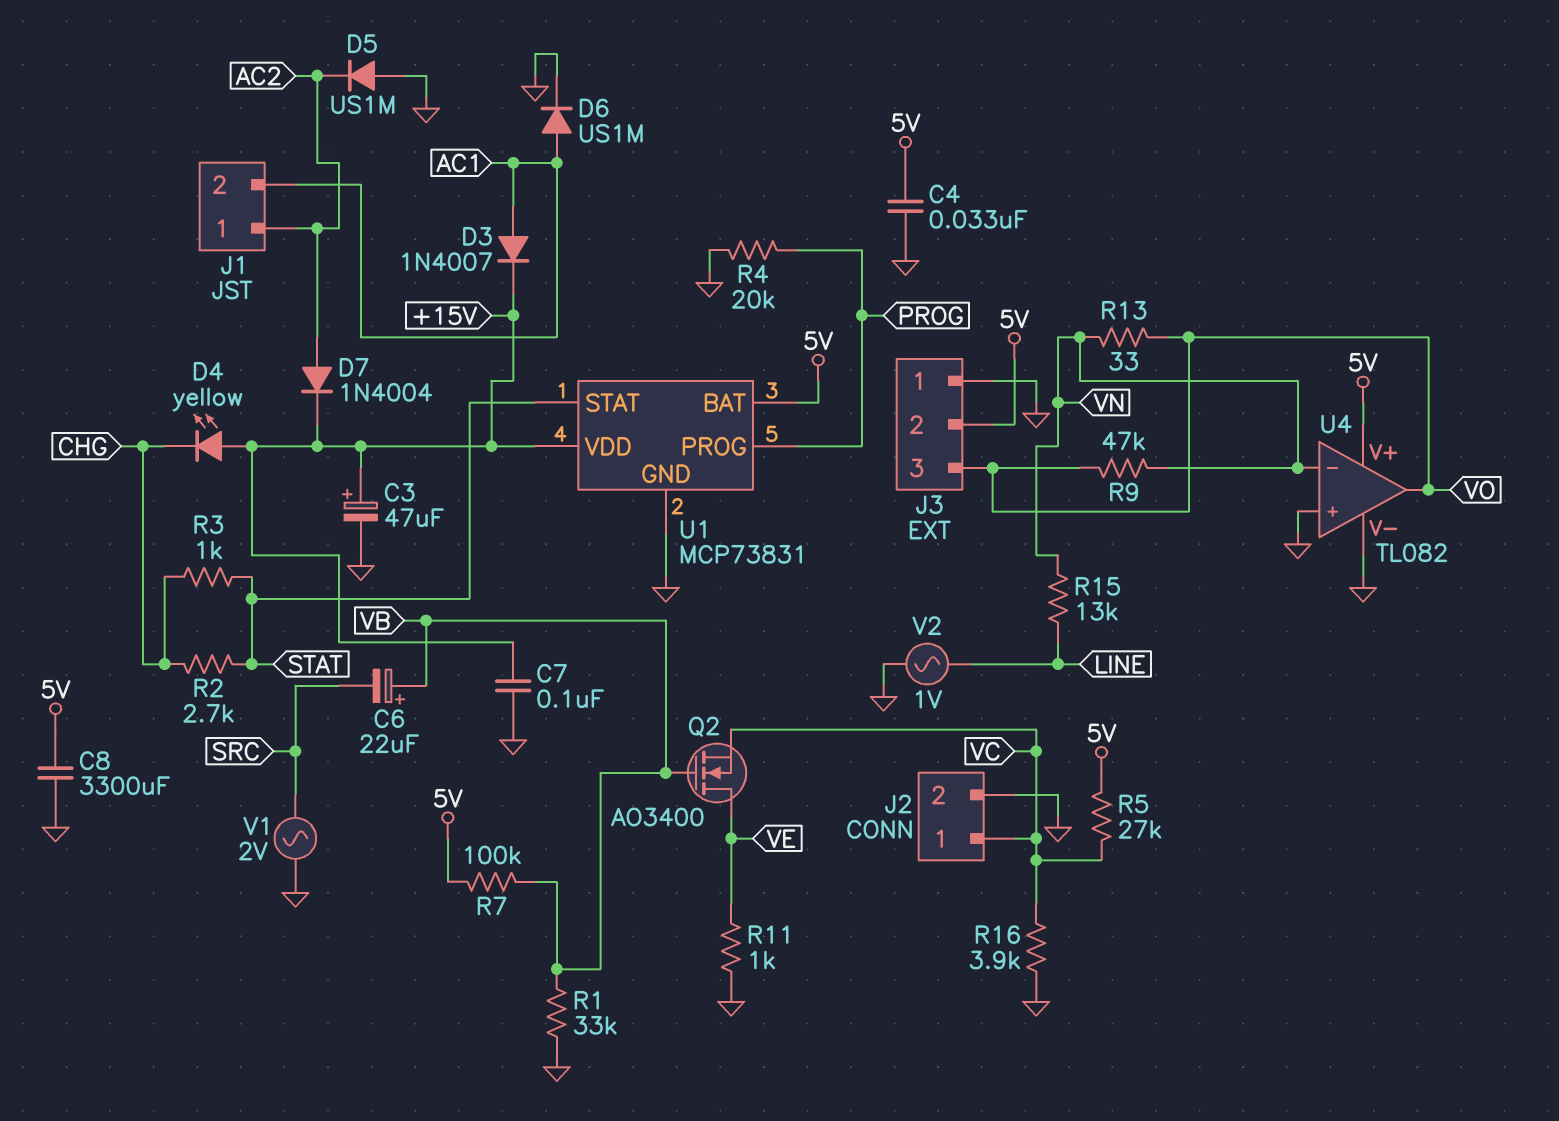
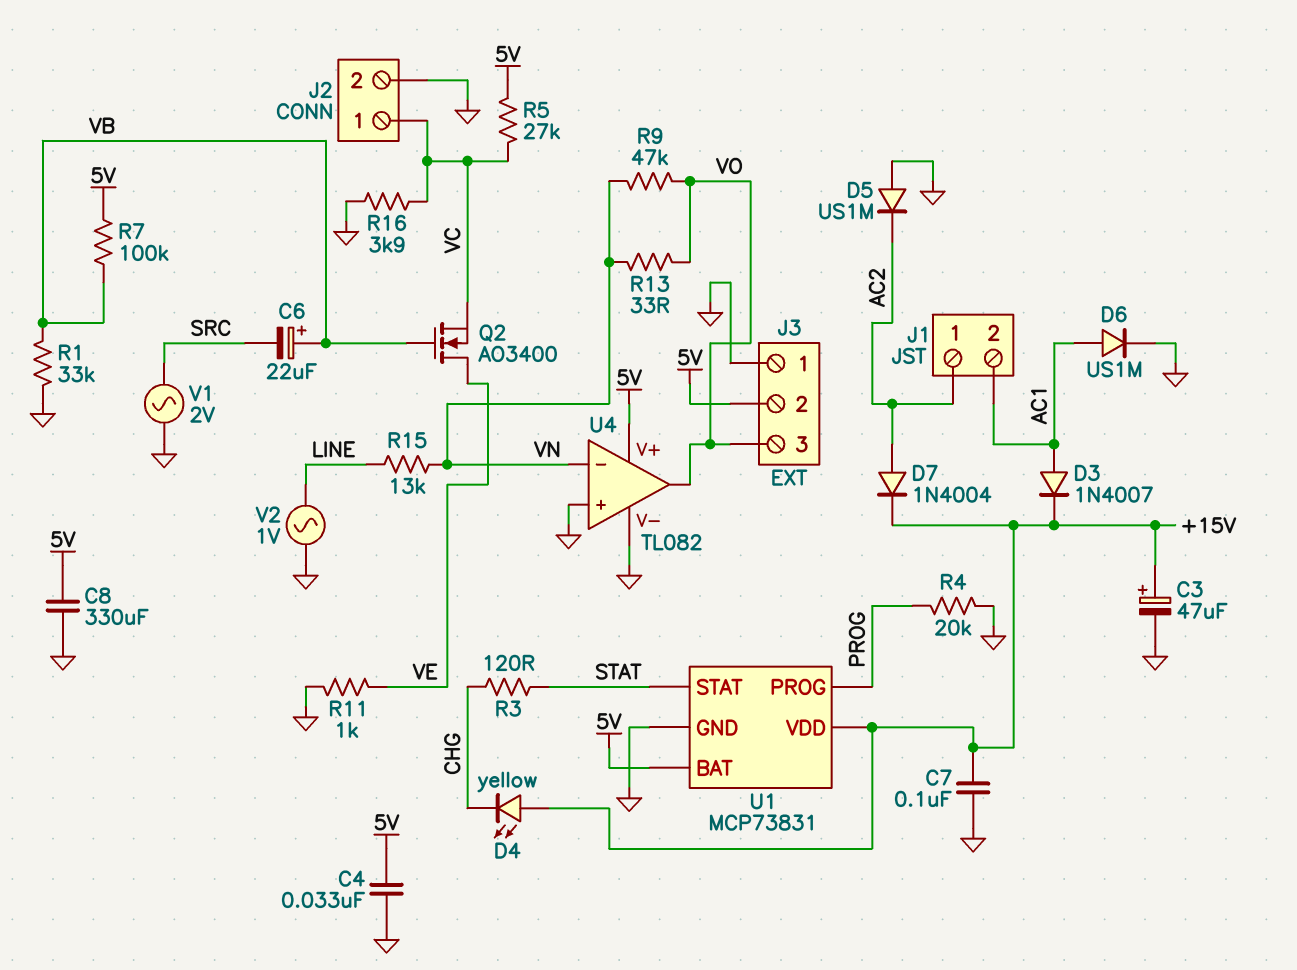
C8: 3300uF (5V, GND) -> 330uF (5V, GND)
R2: 2.7k (CHG, STAT) -> none
R3: 1k (CHG, STAT) -> 120 (CHG, STAT)

